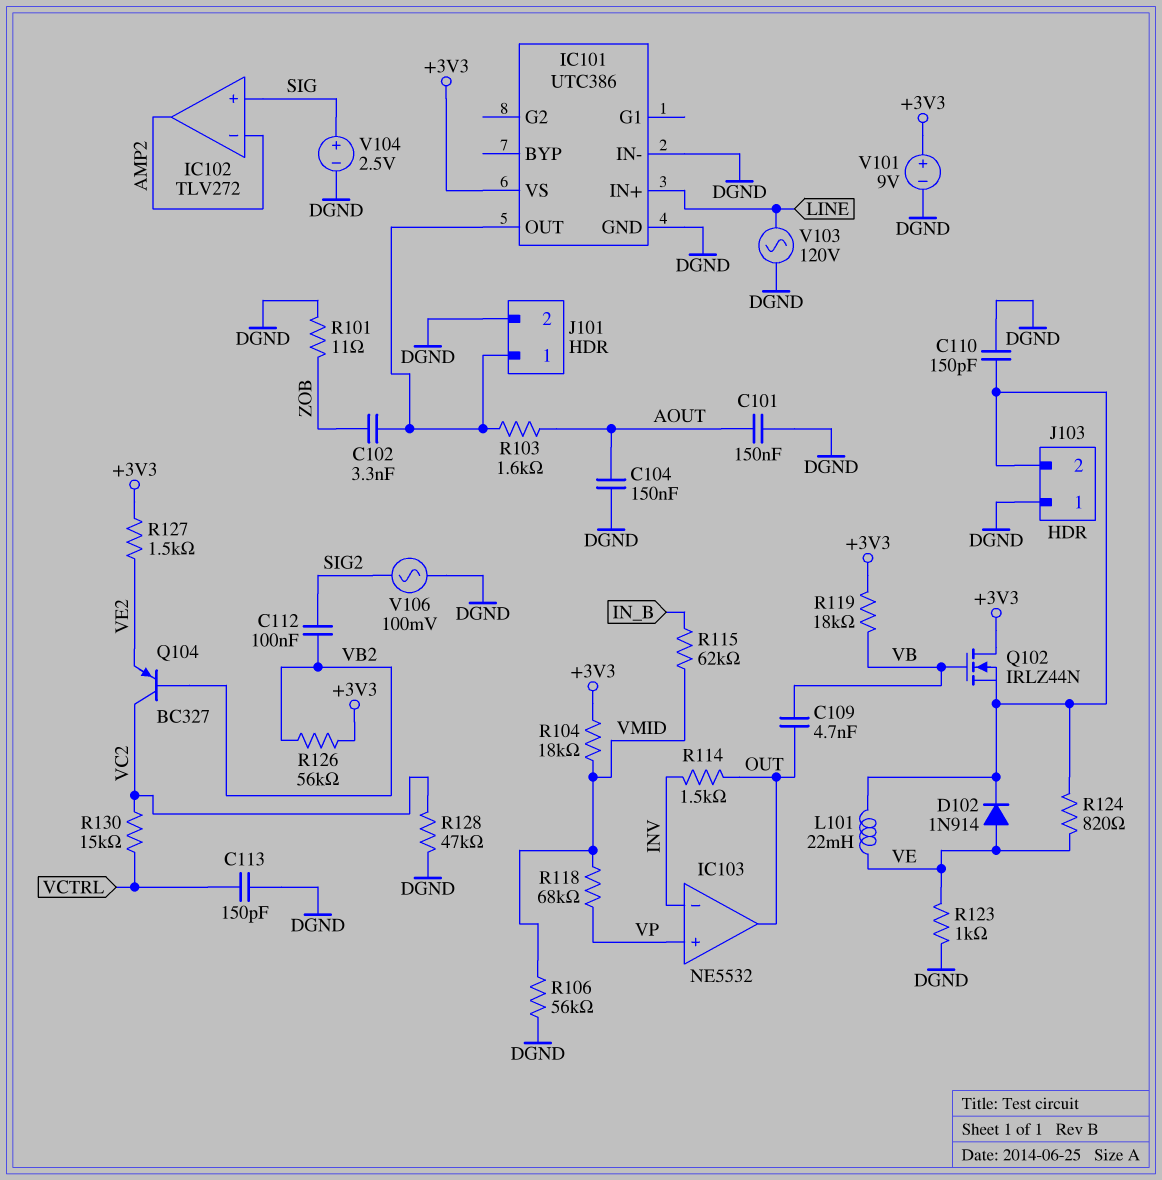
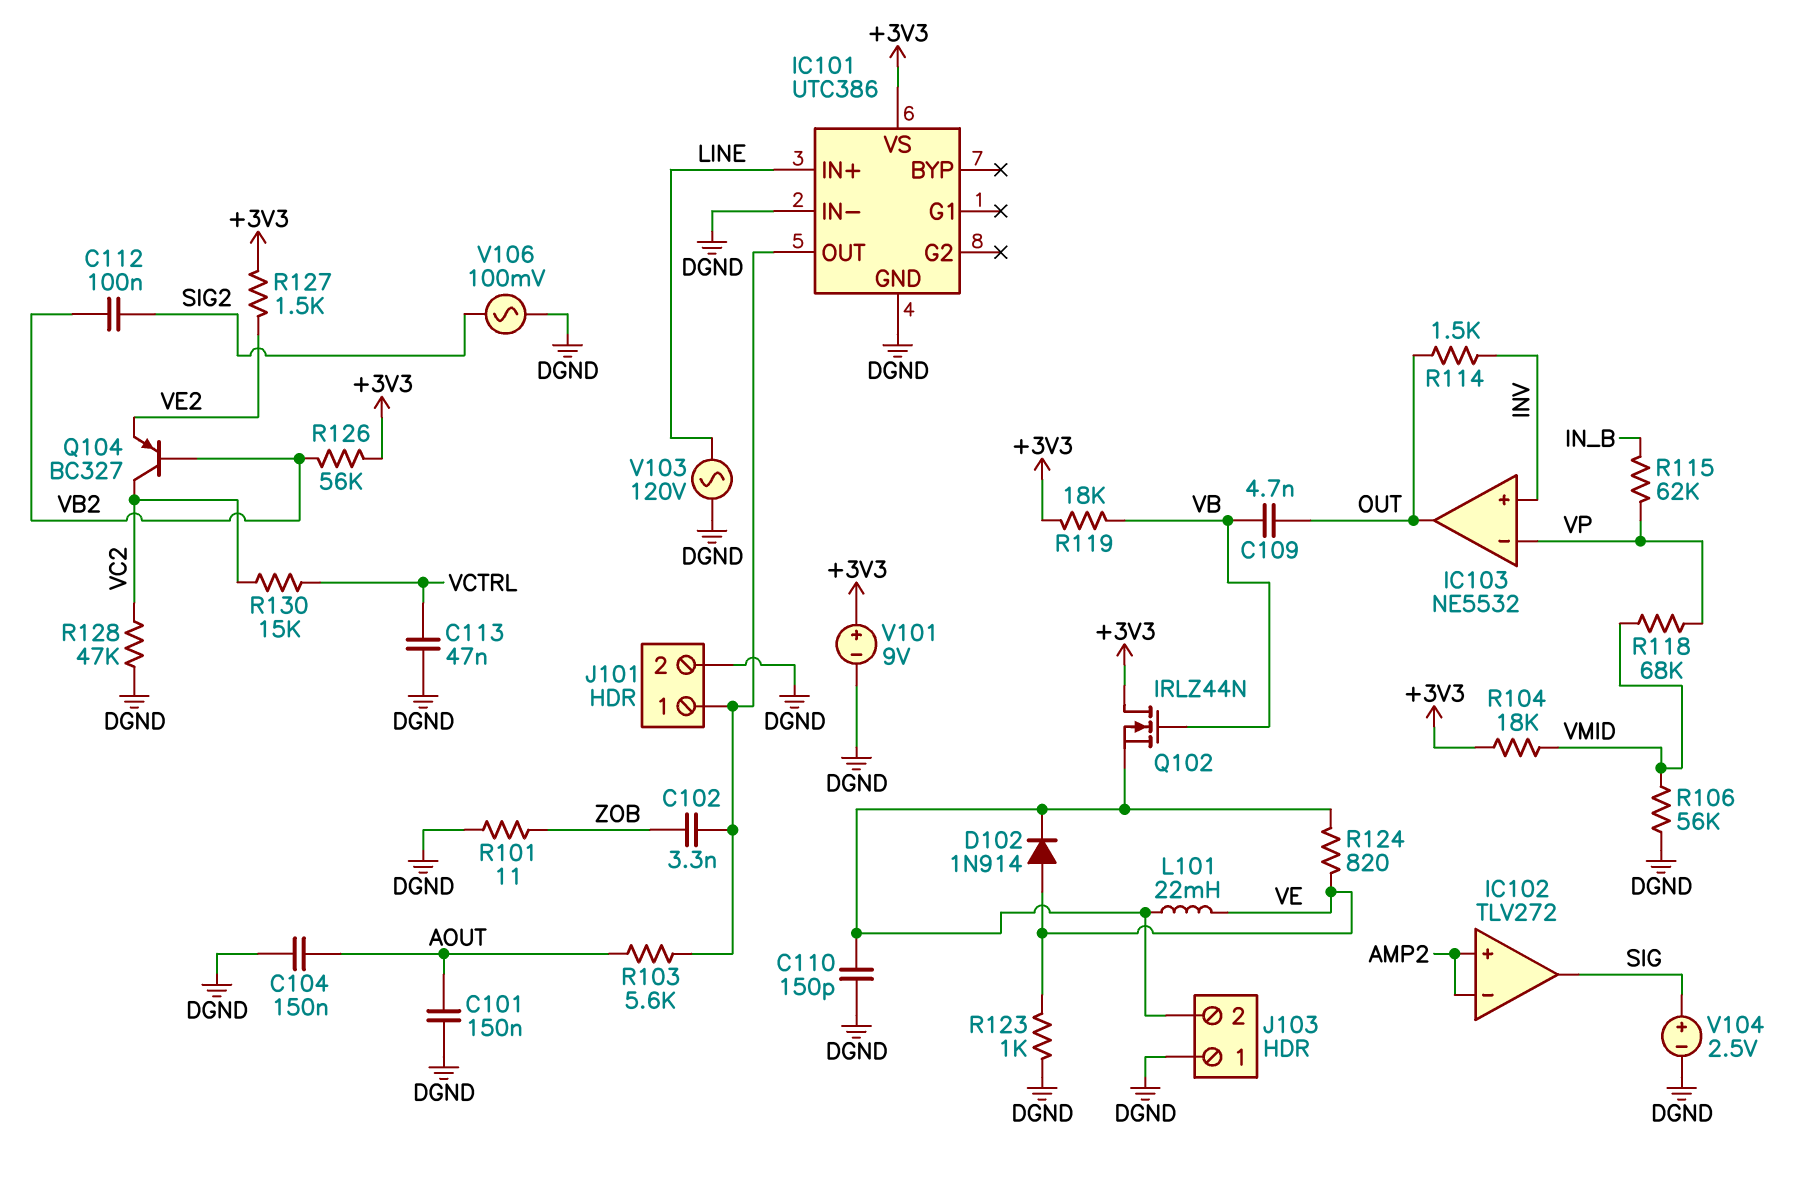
C113: 150pF (DGND, VCTRL) -> 47nF (DGND, VCTRL)
IC102 pin in+: SIG -> AMP2
IC102 pin out: AMP2 -> SIG
IC103 pin in+: VP -> INV
IC103 pin in-: INV -> VP
R103: 1.6k (AOUT, IC101/OUT) -> 5.6k (AOUT, IC101/OUT)
R115: 62k (IN_B, VMID) -> 62k (IN_B, VP)

